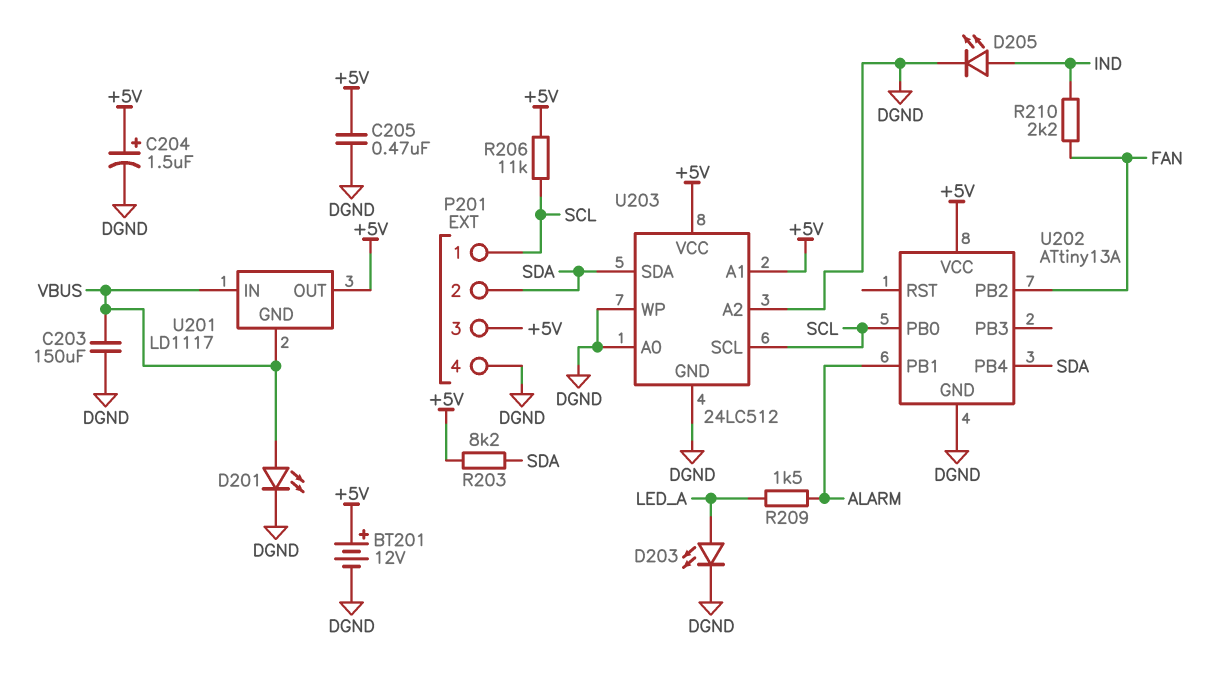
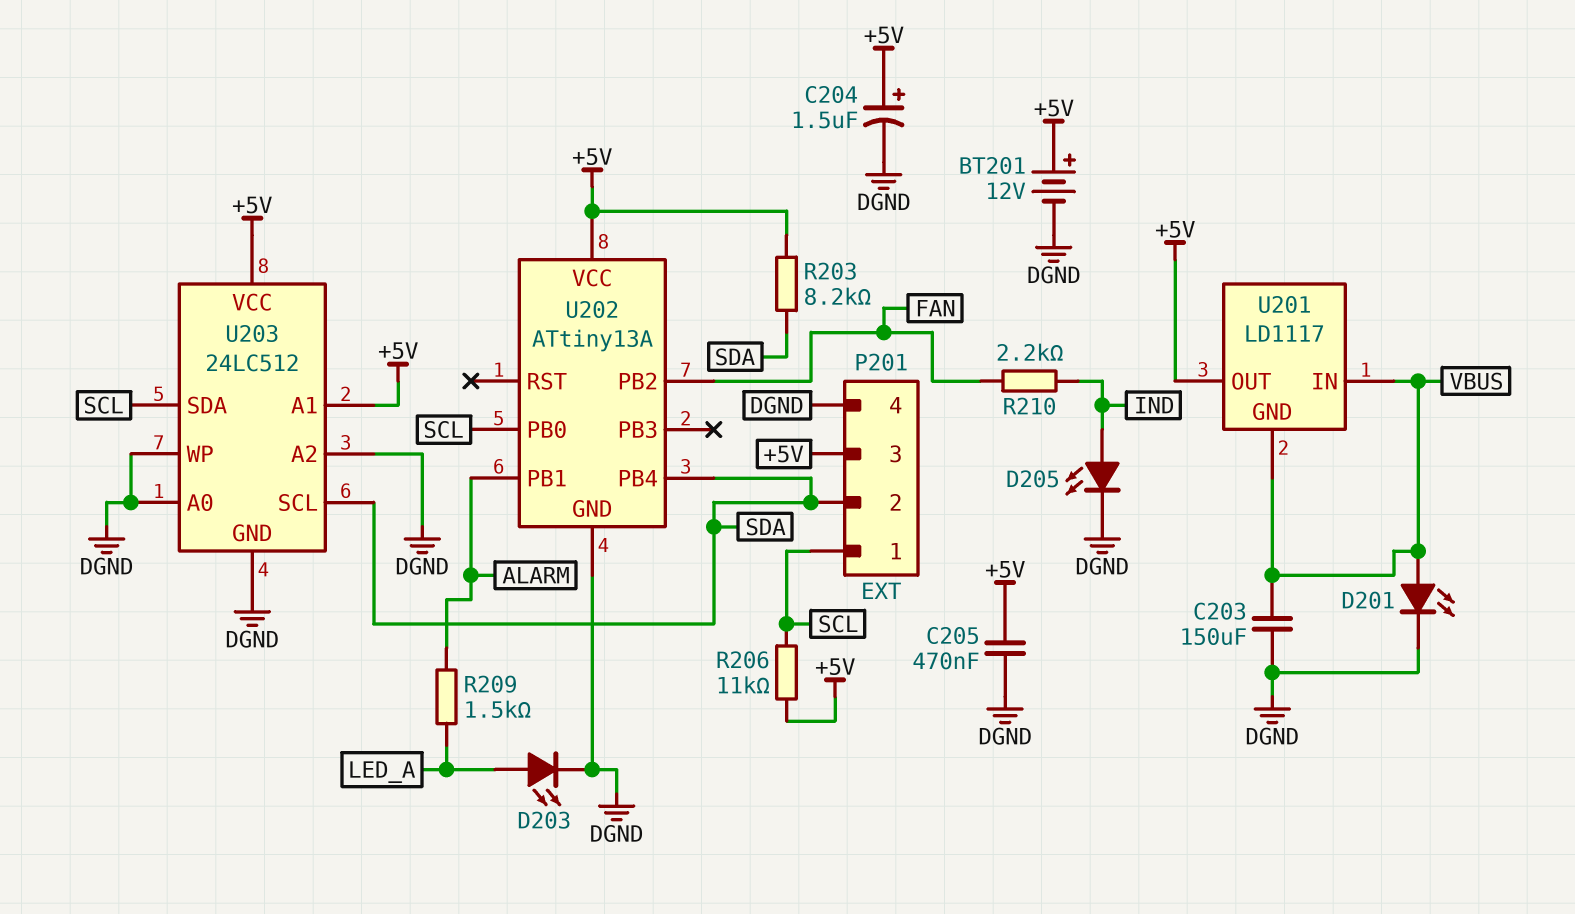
U203 pin SCL: SCL -> SDA
U203 pin SDA: SDA -> SCL

